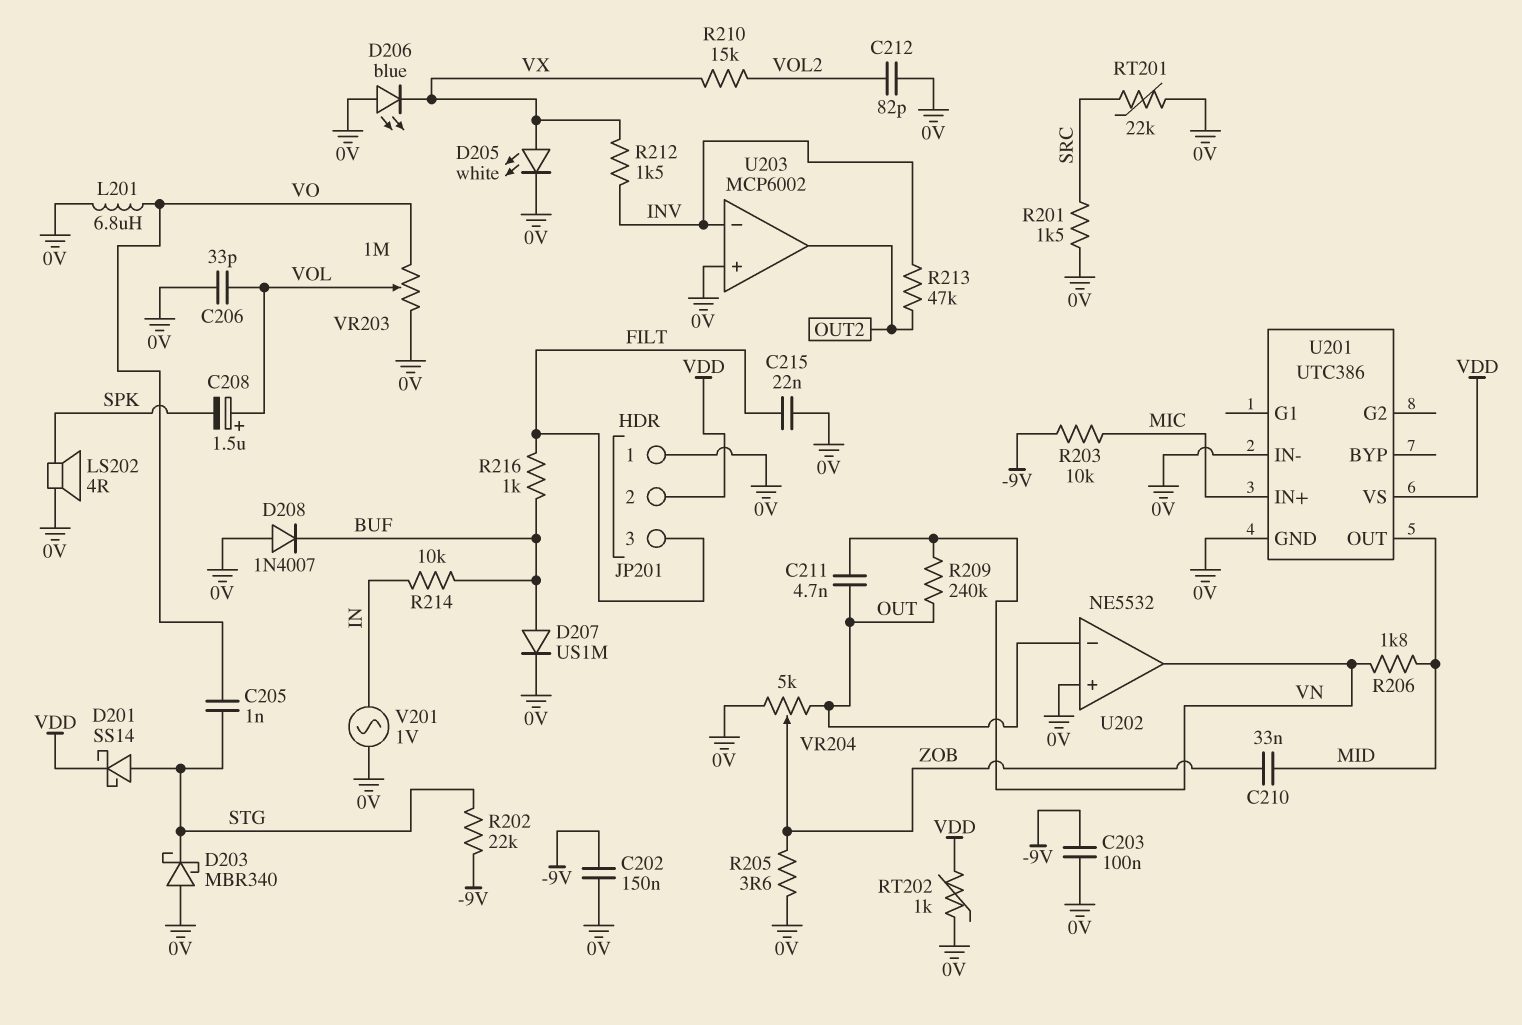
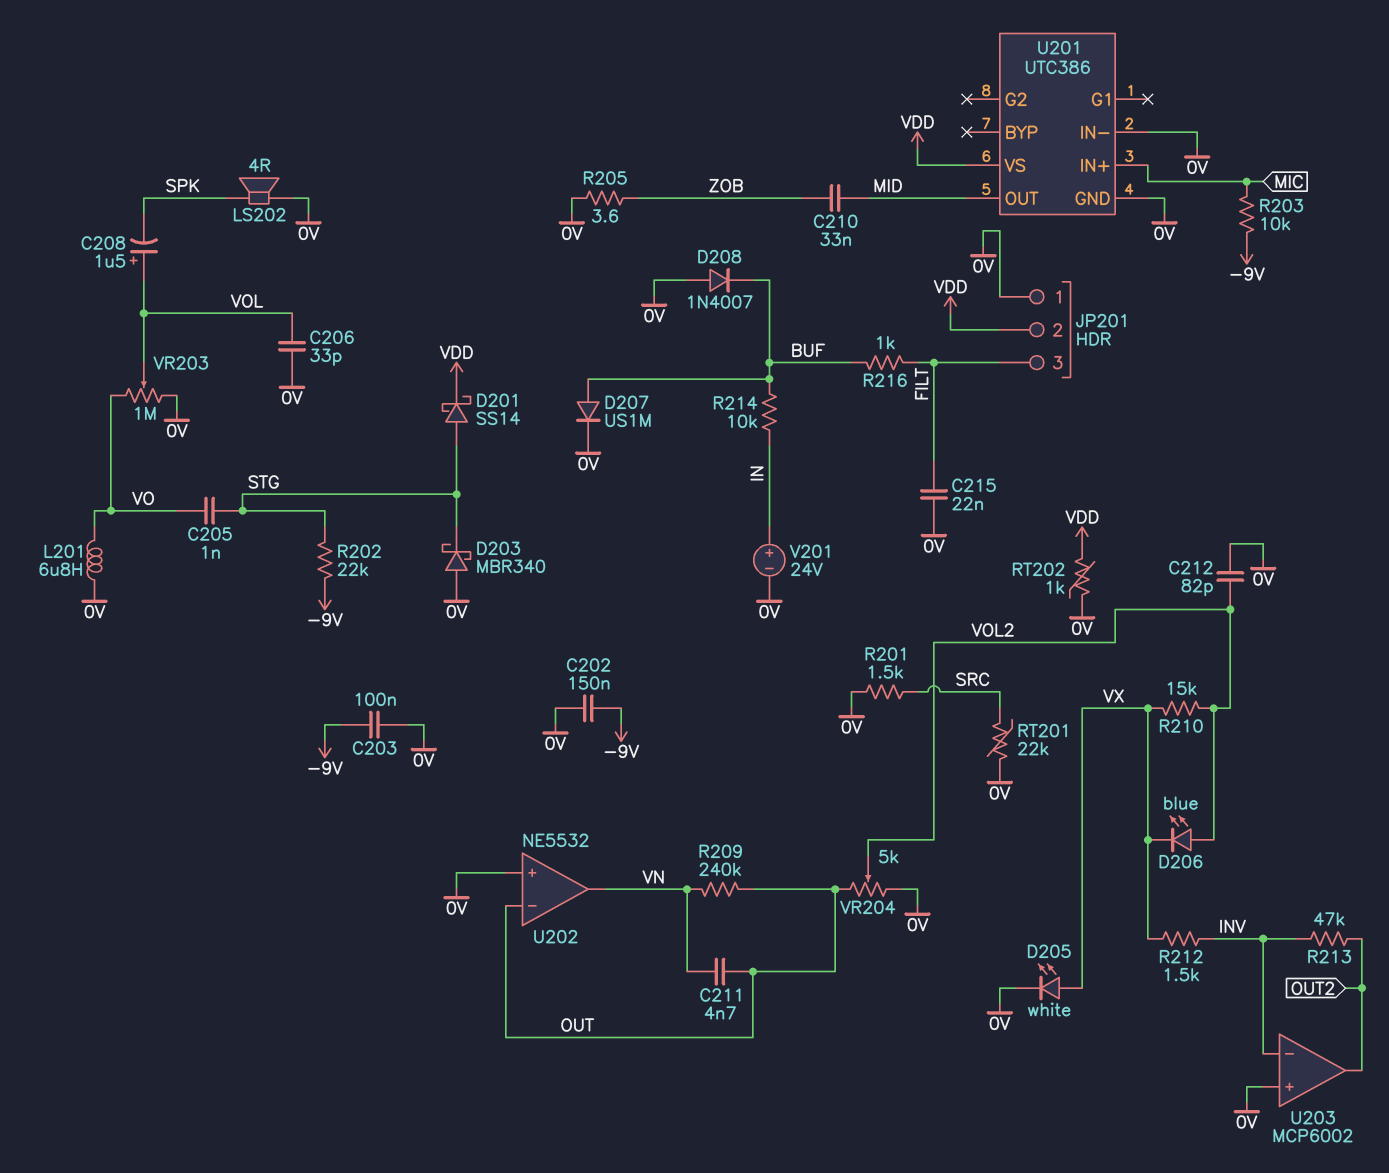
D206: LED blue (A 0V, K VX) -> LED blue (A VOL2, K VX)
R206: 1.8k (MID, VN) -> none
V201: AC 1V (0V, IN) -> 24V (plus IN, minus 0V)
VR204: 5k (0V, OUT, wiper ZOB) -> 5k (0V, OUT, wiper VOL2)

